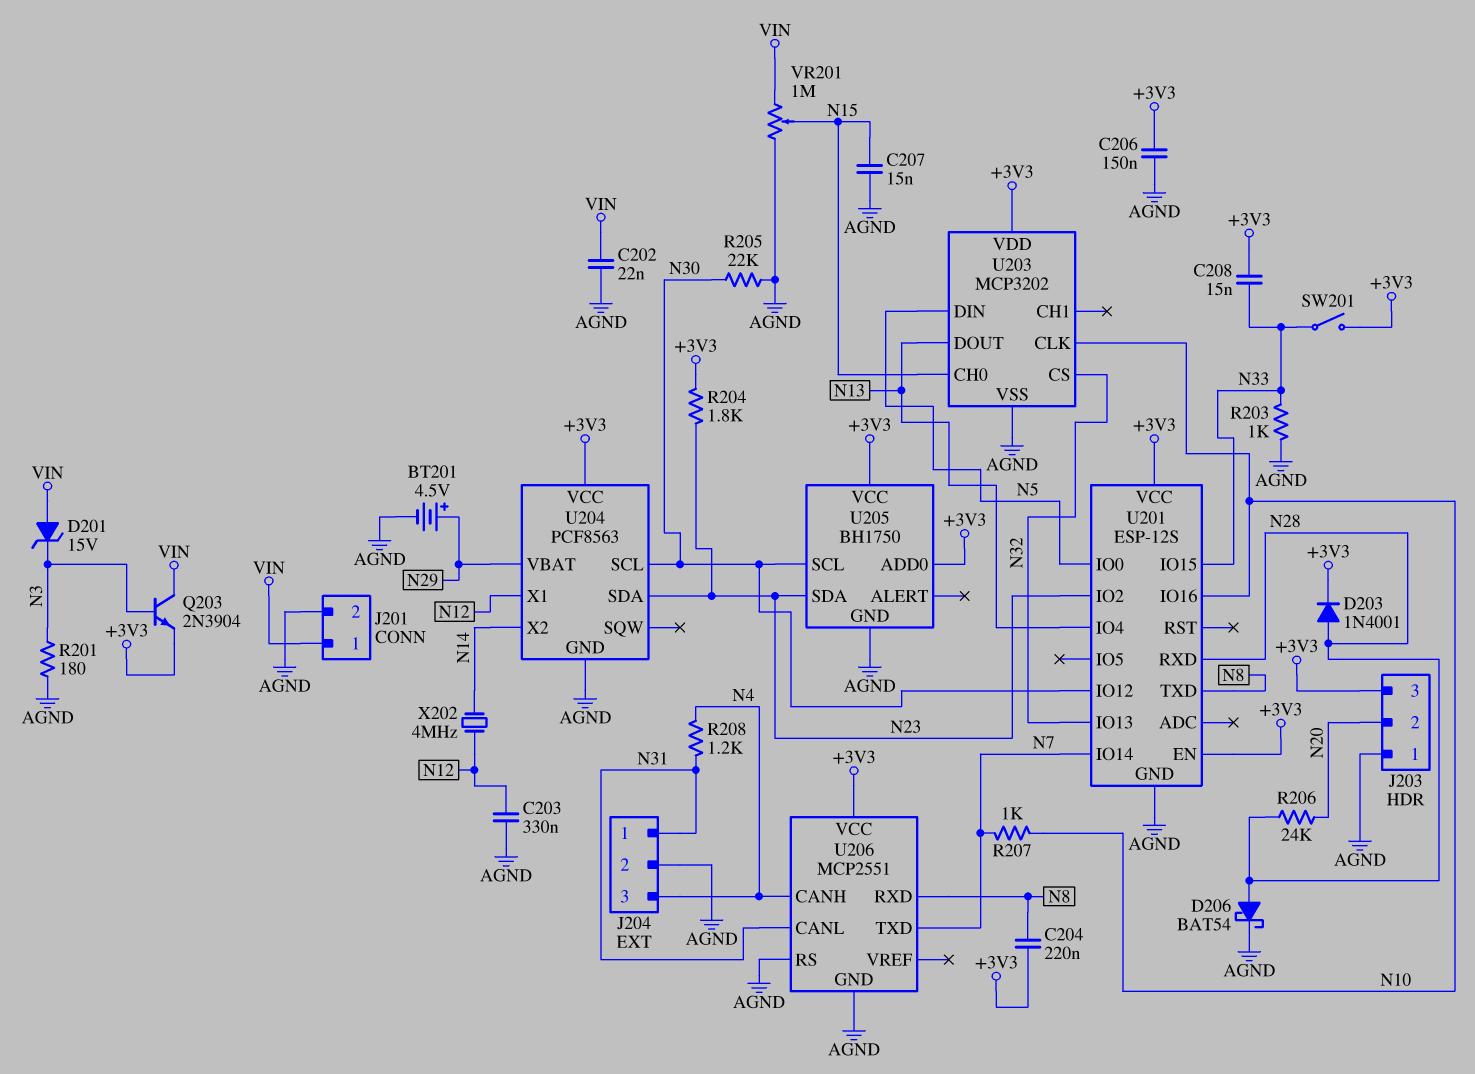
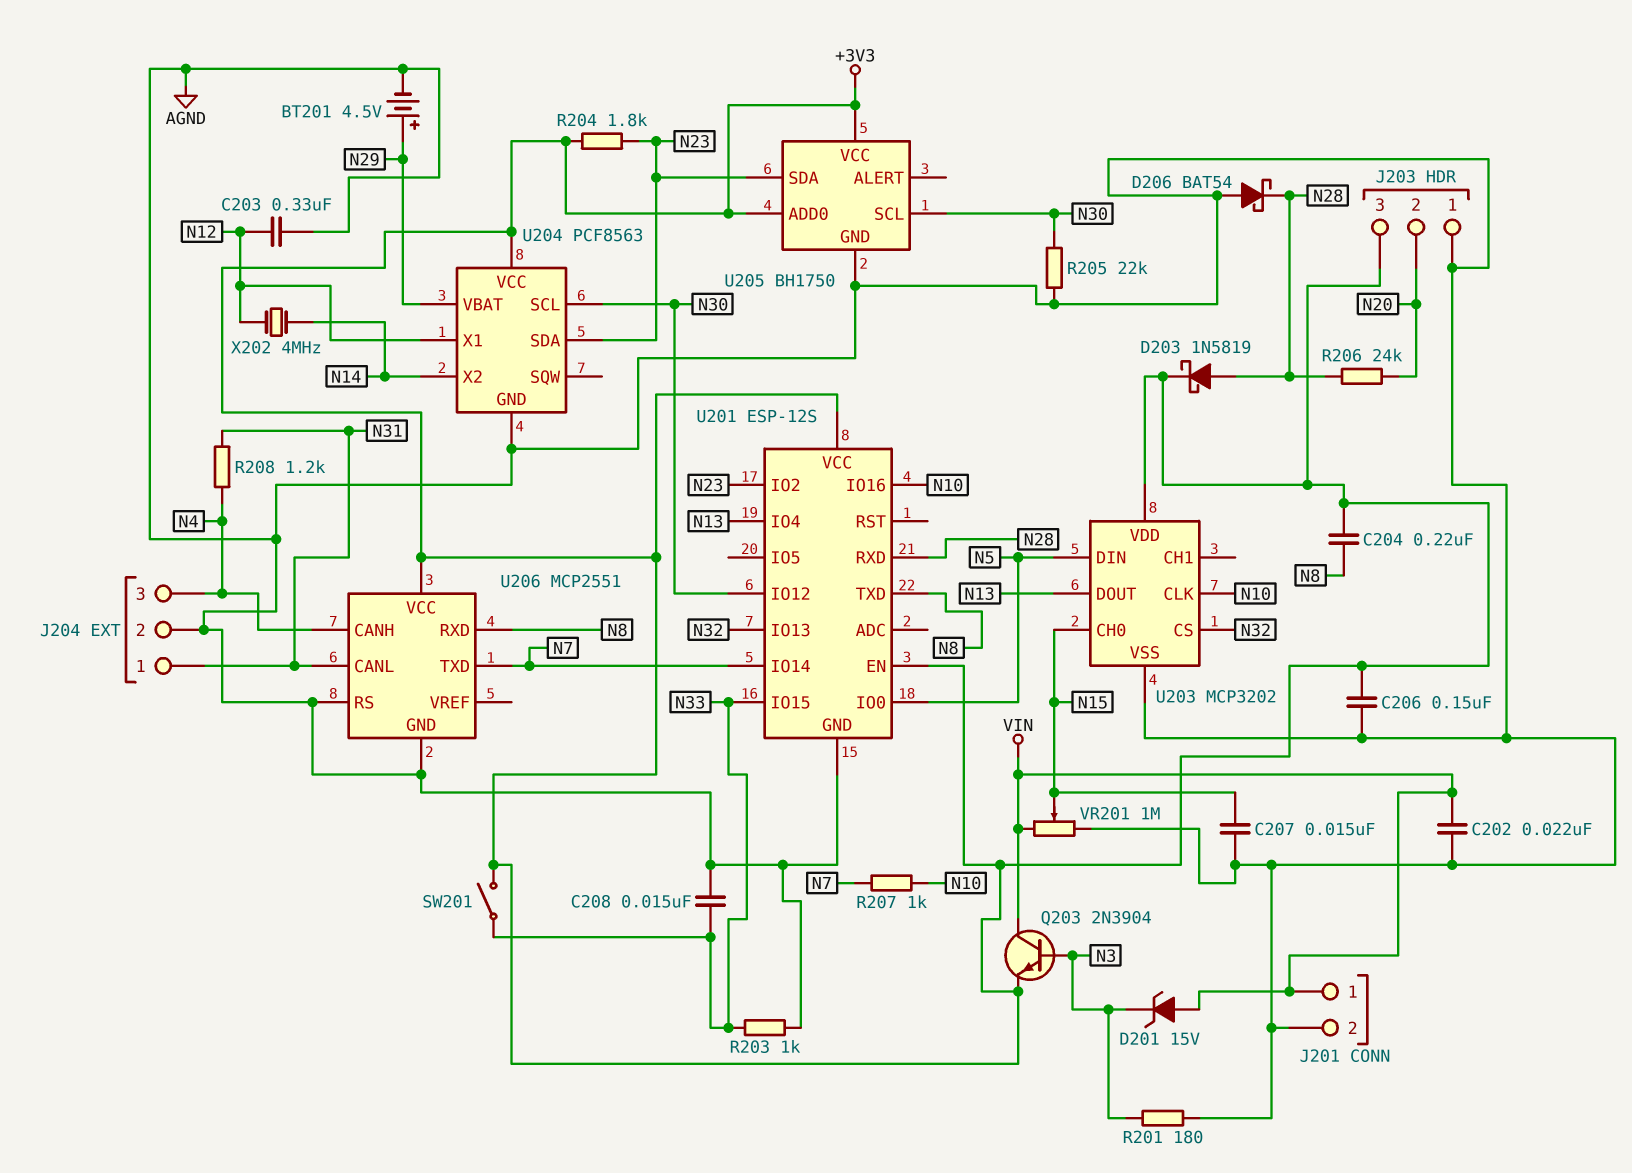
C208: 15nF (+3V3, N33) -> 15nF (AGND, N33)
D203: diode 1N4001 (A N28, K +3V3) -> schottky 1N5819 (A N28, K +3V3)
D206: schottky BAT54 (A N28, K AGND) -> schottky BAT54 (A AGND, K N28)

